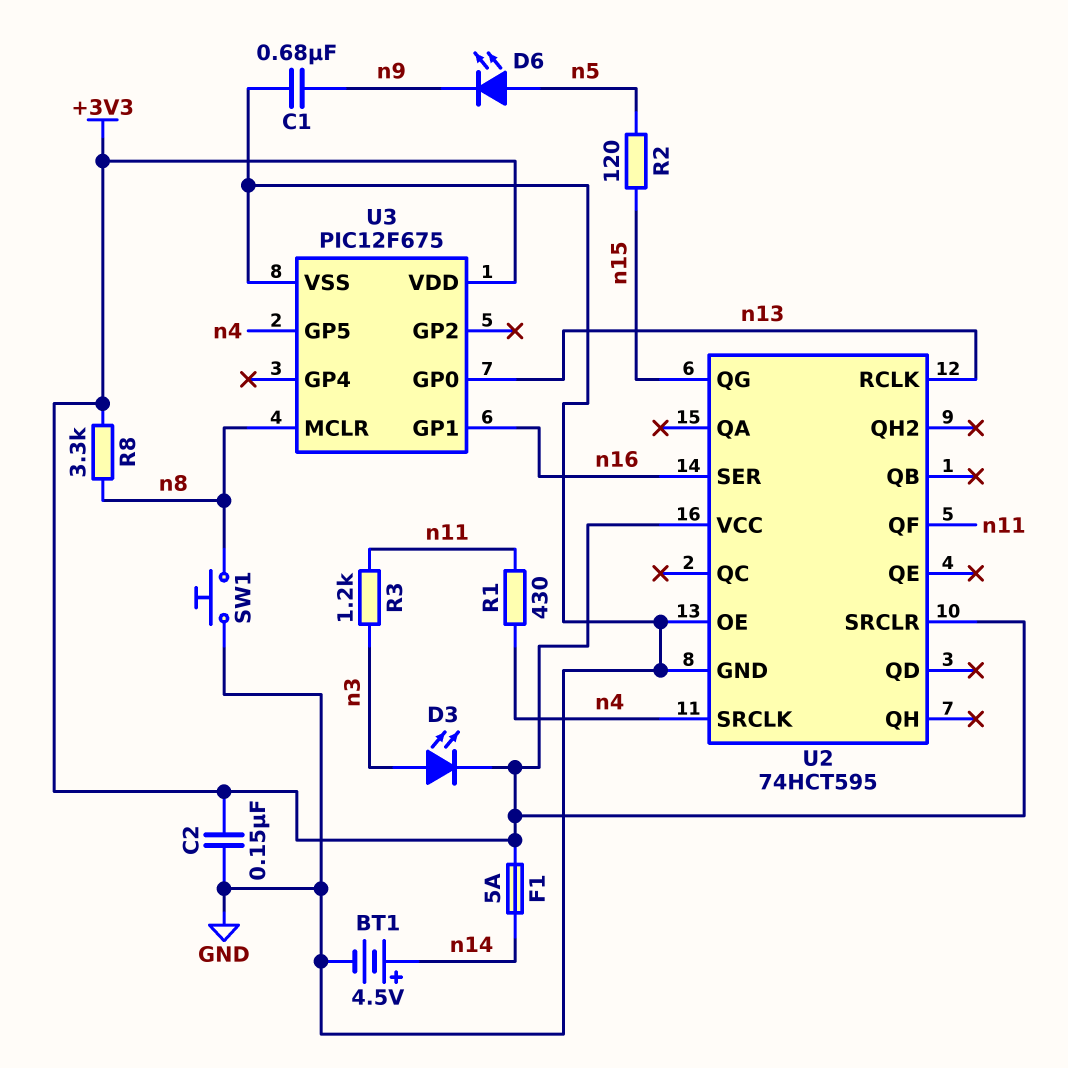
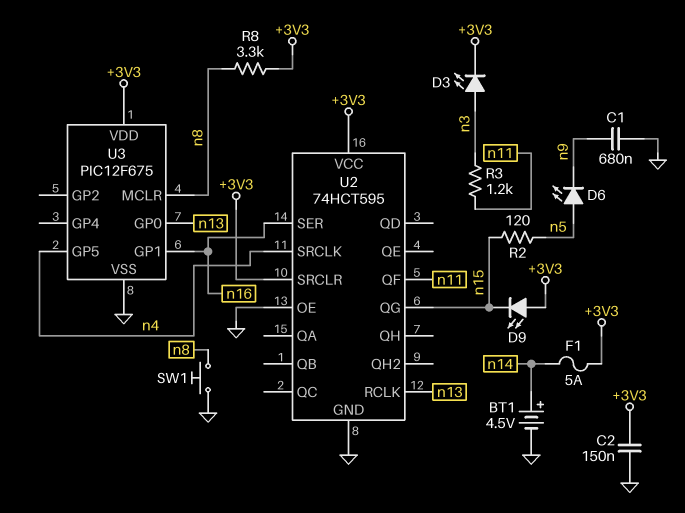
D9: none -> LED (A +3V3, K n15)
R1: 430 (n4, n11) -> none

